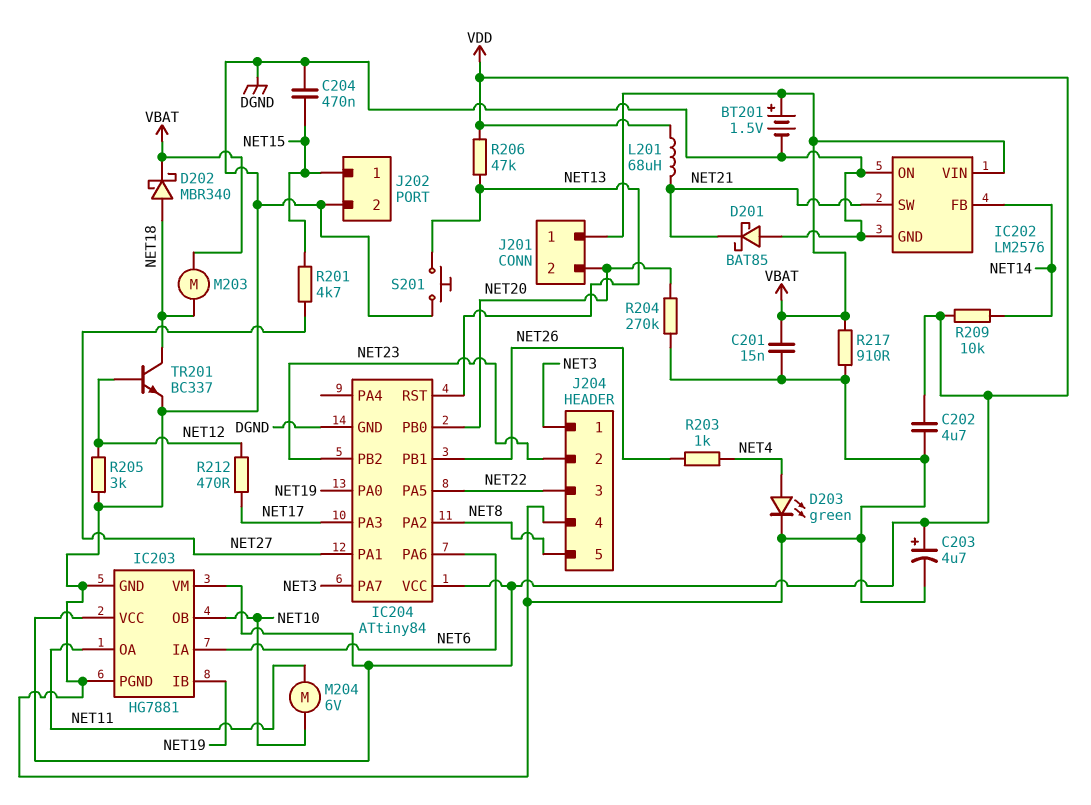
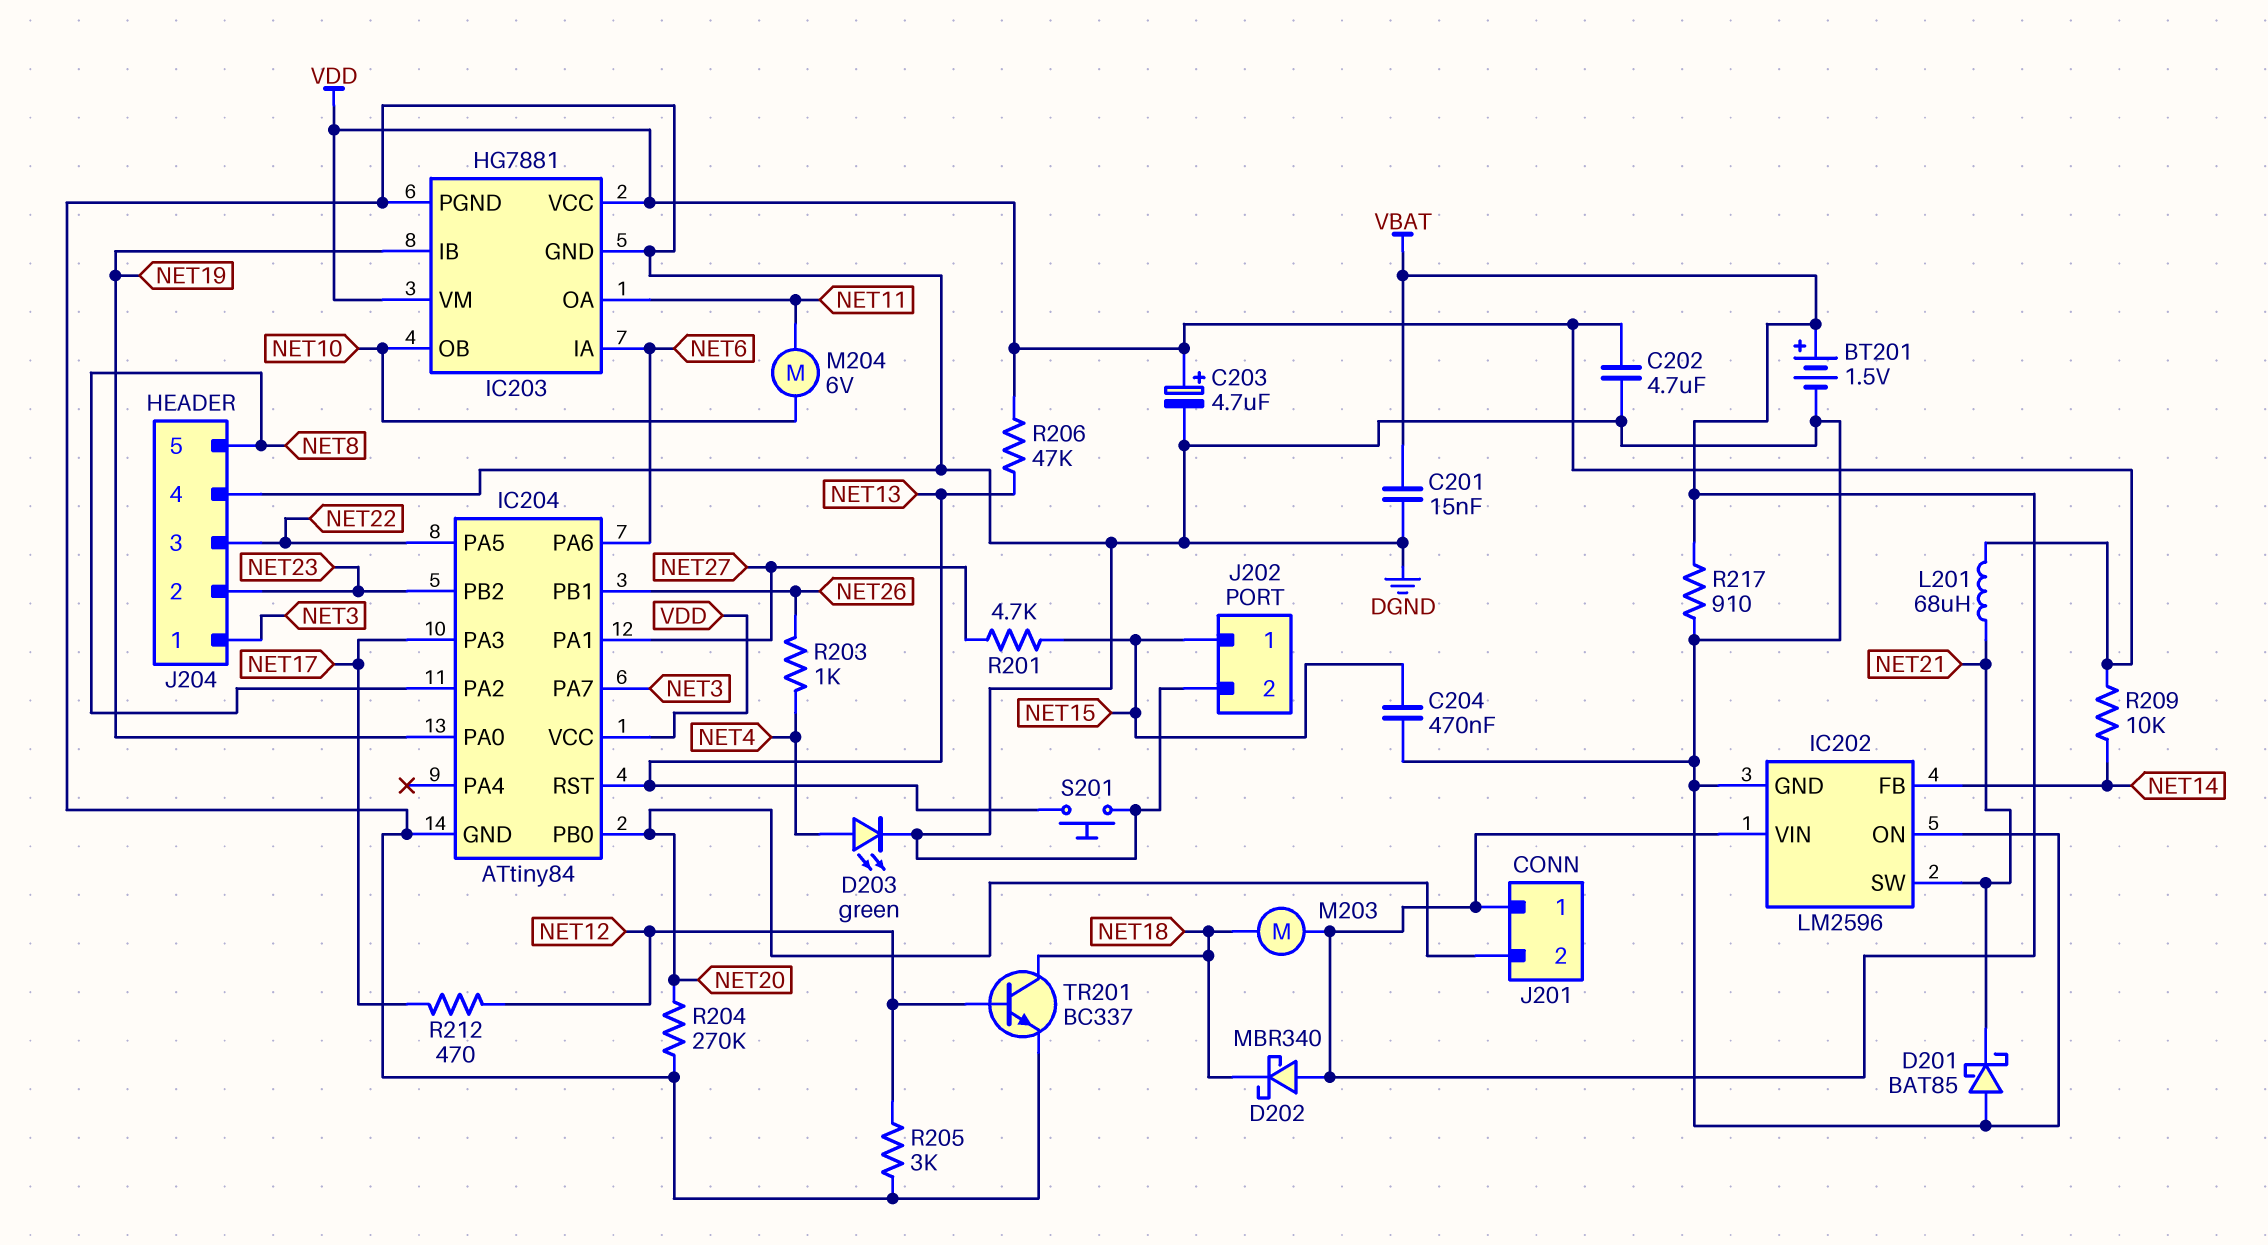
D202: schottky MBR340 (A NET18, K VBAT) -> schottky MBR340 (A VBAT, K NET18)
IC202: LM2576 -> LM2596

